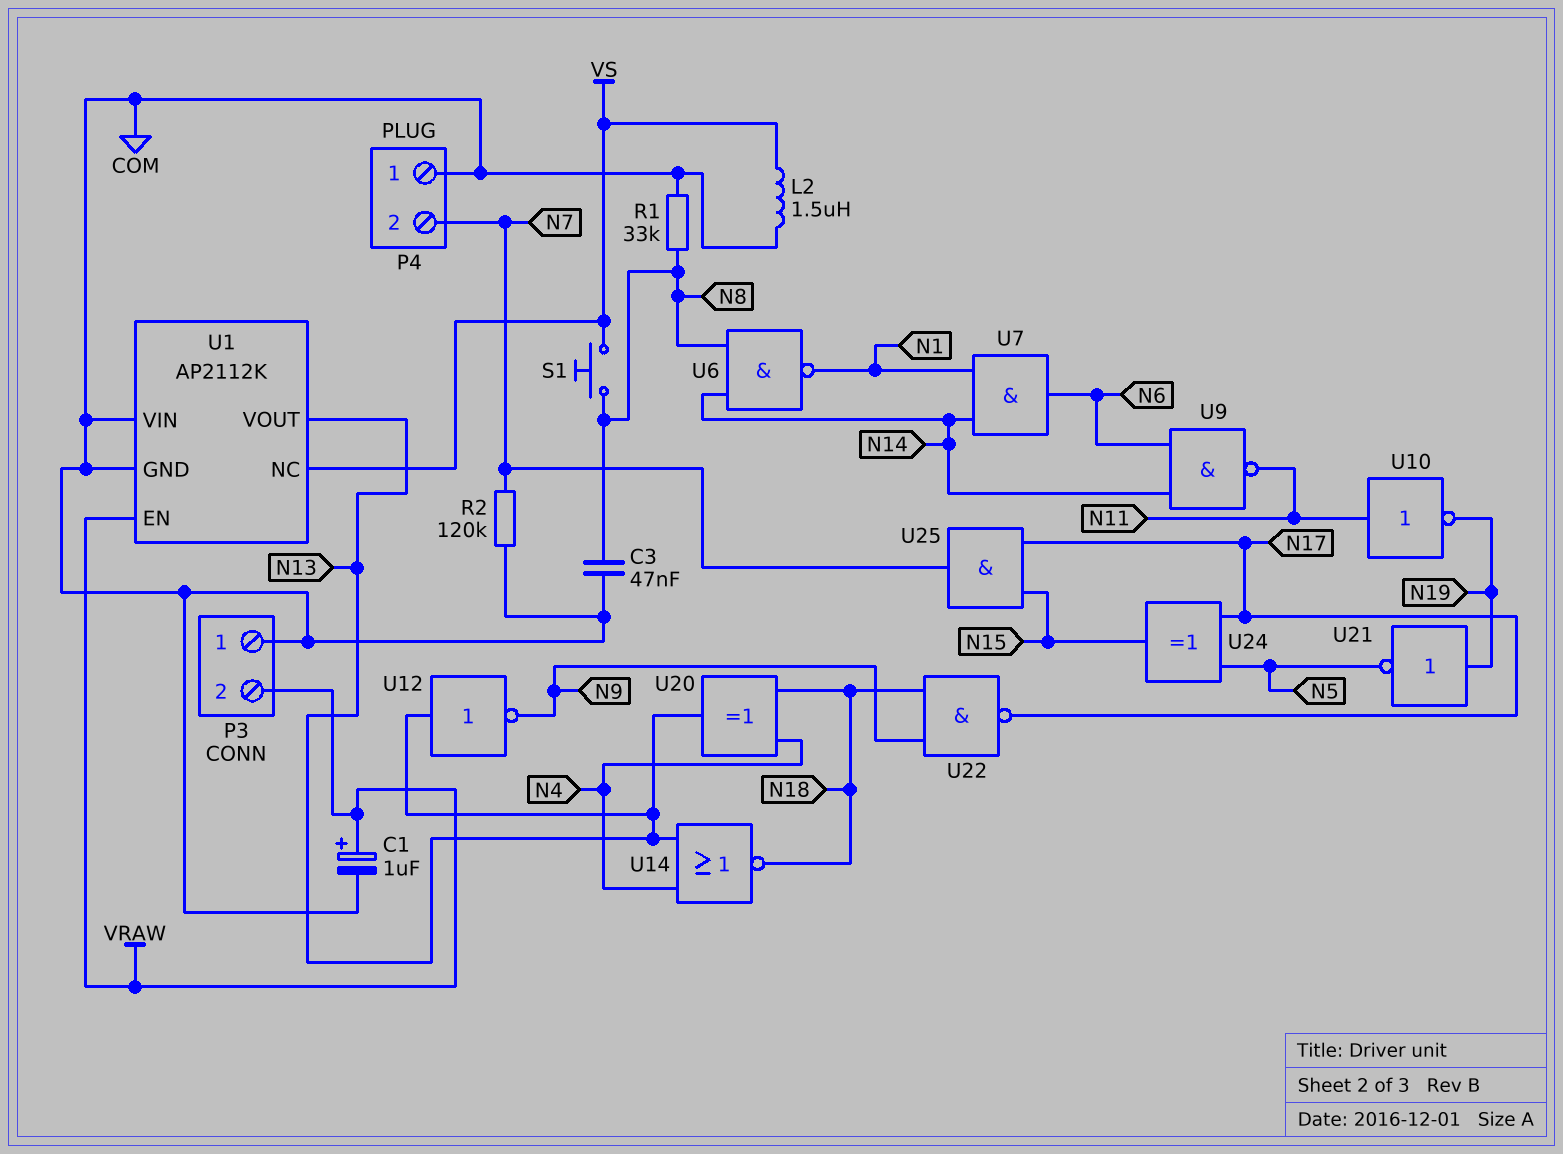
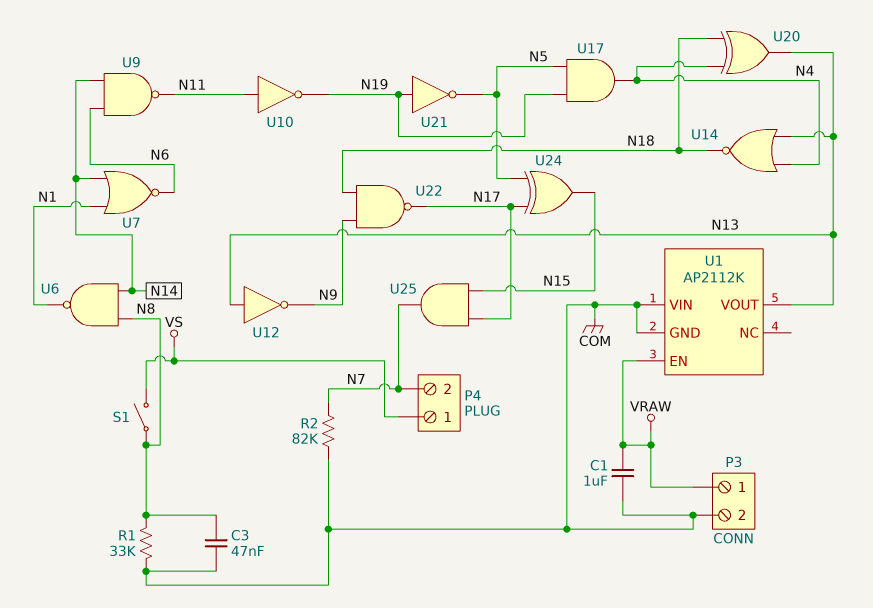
C1: 1uF (plus VRAW, minus COM) -> 1uF (COM, VRAW)
L2: 1.5uH (COM, VS) -> none
P3 pin 1: COM -> VRAW
P3 pin 2: VRAW -> COM
P4 pin 1: COM -> VS
R2: 120k (COM, N7) -> 82k (COM, N7)
S1: button (N8, VS) -> switch (N8, VS)
U1 pin NC: VS -> none
U7: AND (in N1, in N14, out N6) -> NOR (in N1, in N14, out N6)
U17: none -> AND (in N5, in N19, out N4)

